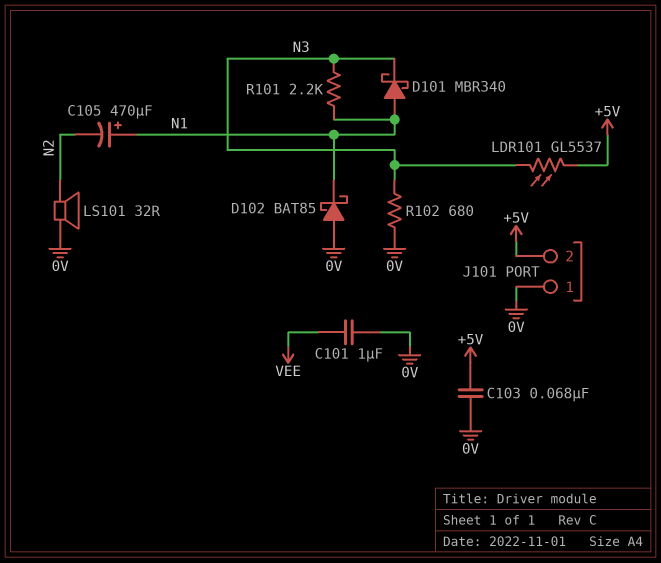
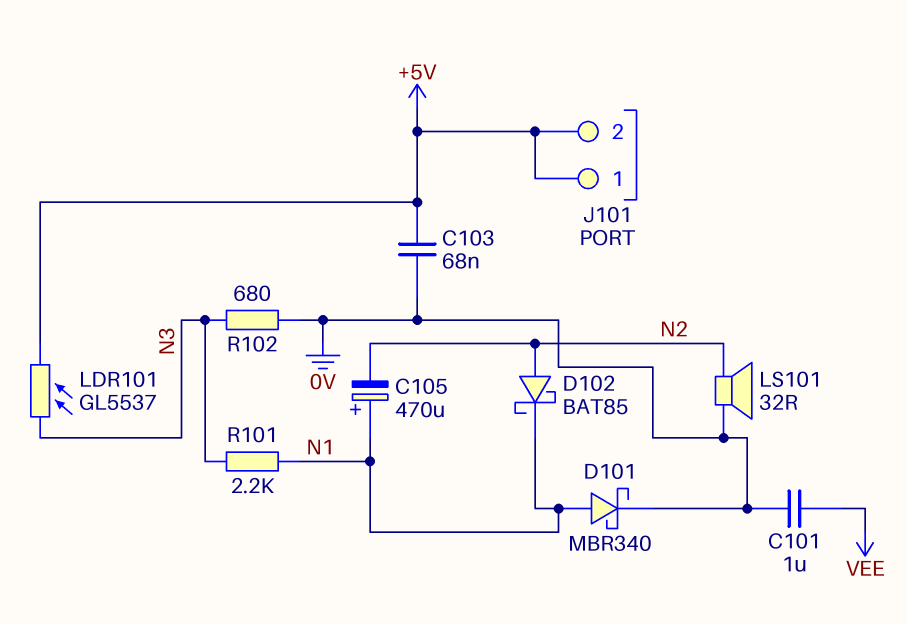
D101: schottky MBR340 (A N1, K N3) -> schottky MBR340 (A N1, K 0V)
D102: schottky BAT85 (A 0V, K N1) -> schottky BAT85 (A N2, K N1)
J101 pin 1: 0V -> +5V

